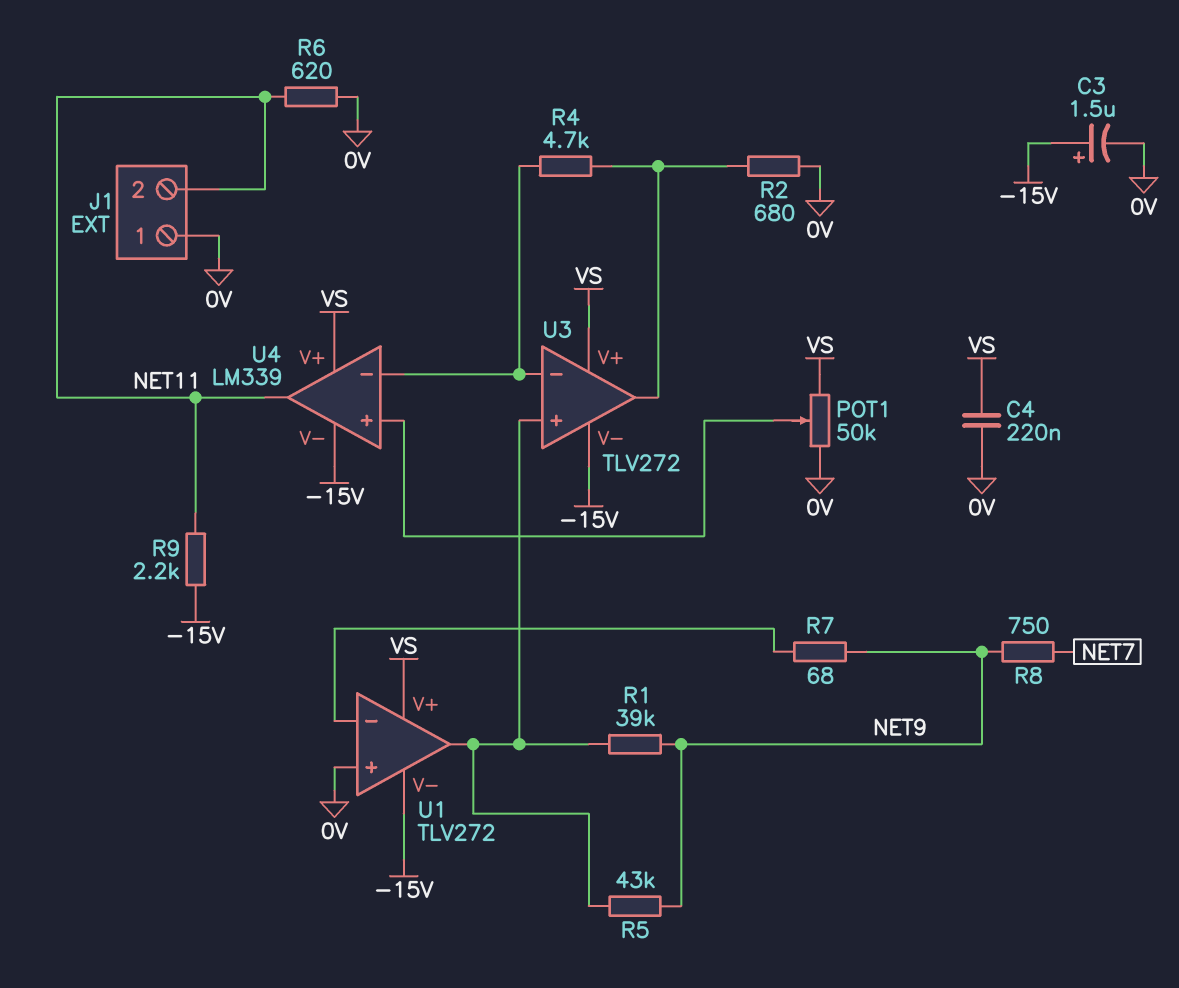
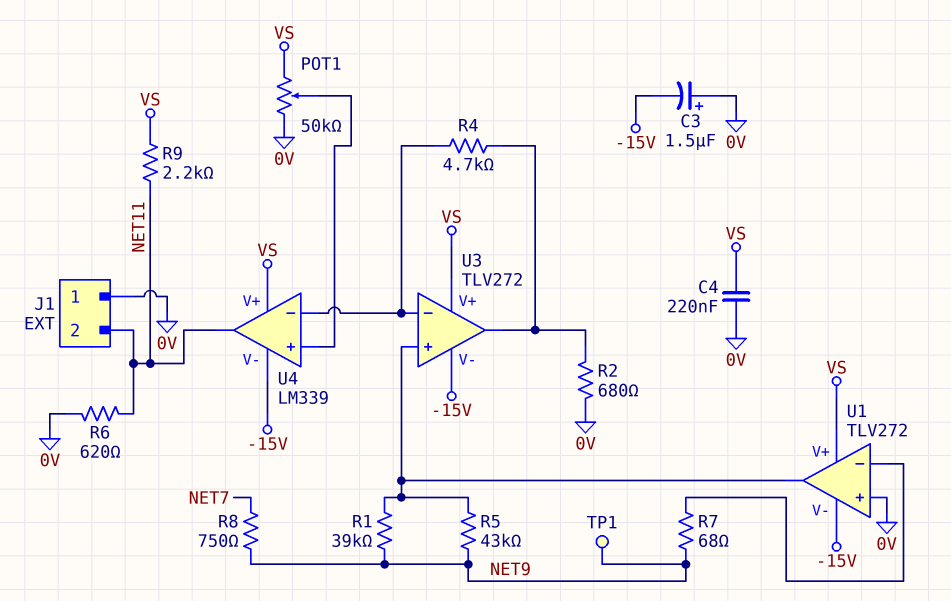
C3: 1.5uF (plus -15V, minus 0V) -> 1.5uF (plus 0V, minus -15V)
R9: 2.2k (-15V, NET11) -> 2.2k (NET11, VS)
TP1: none -> test point (NET9)

